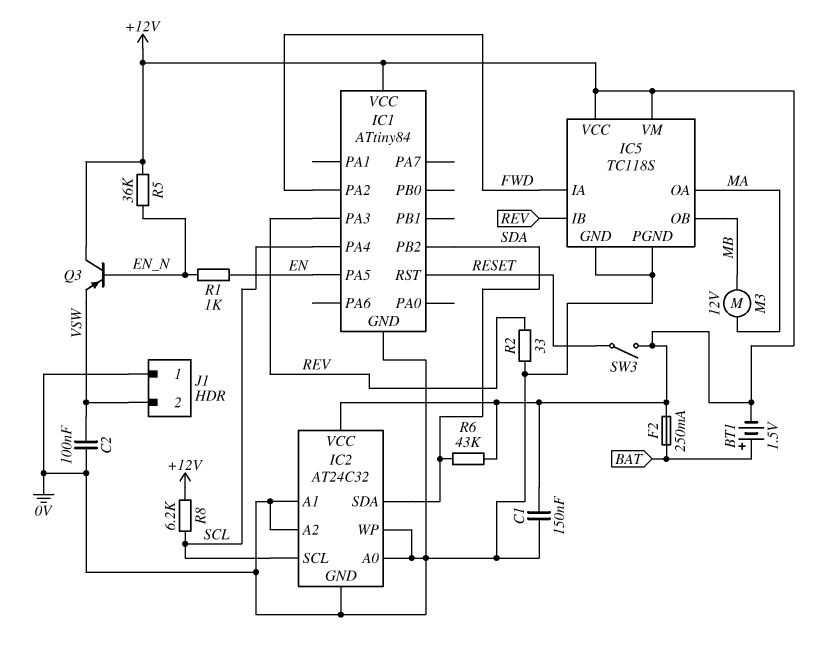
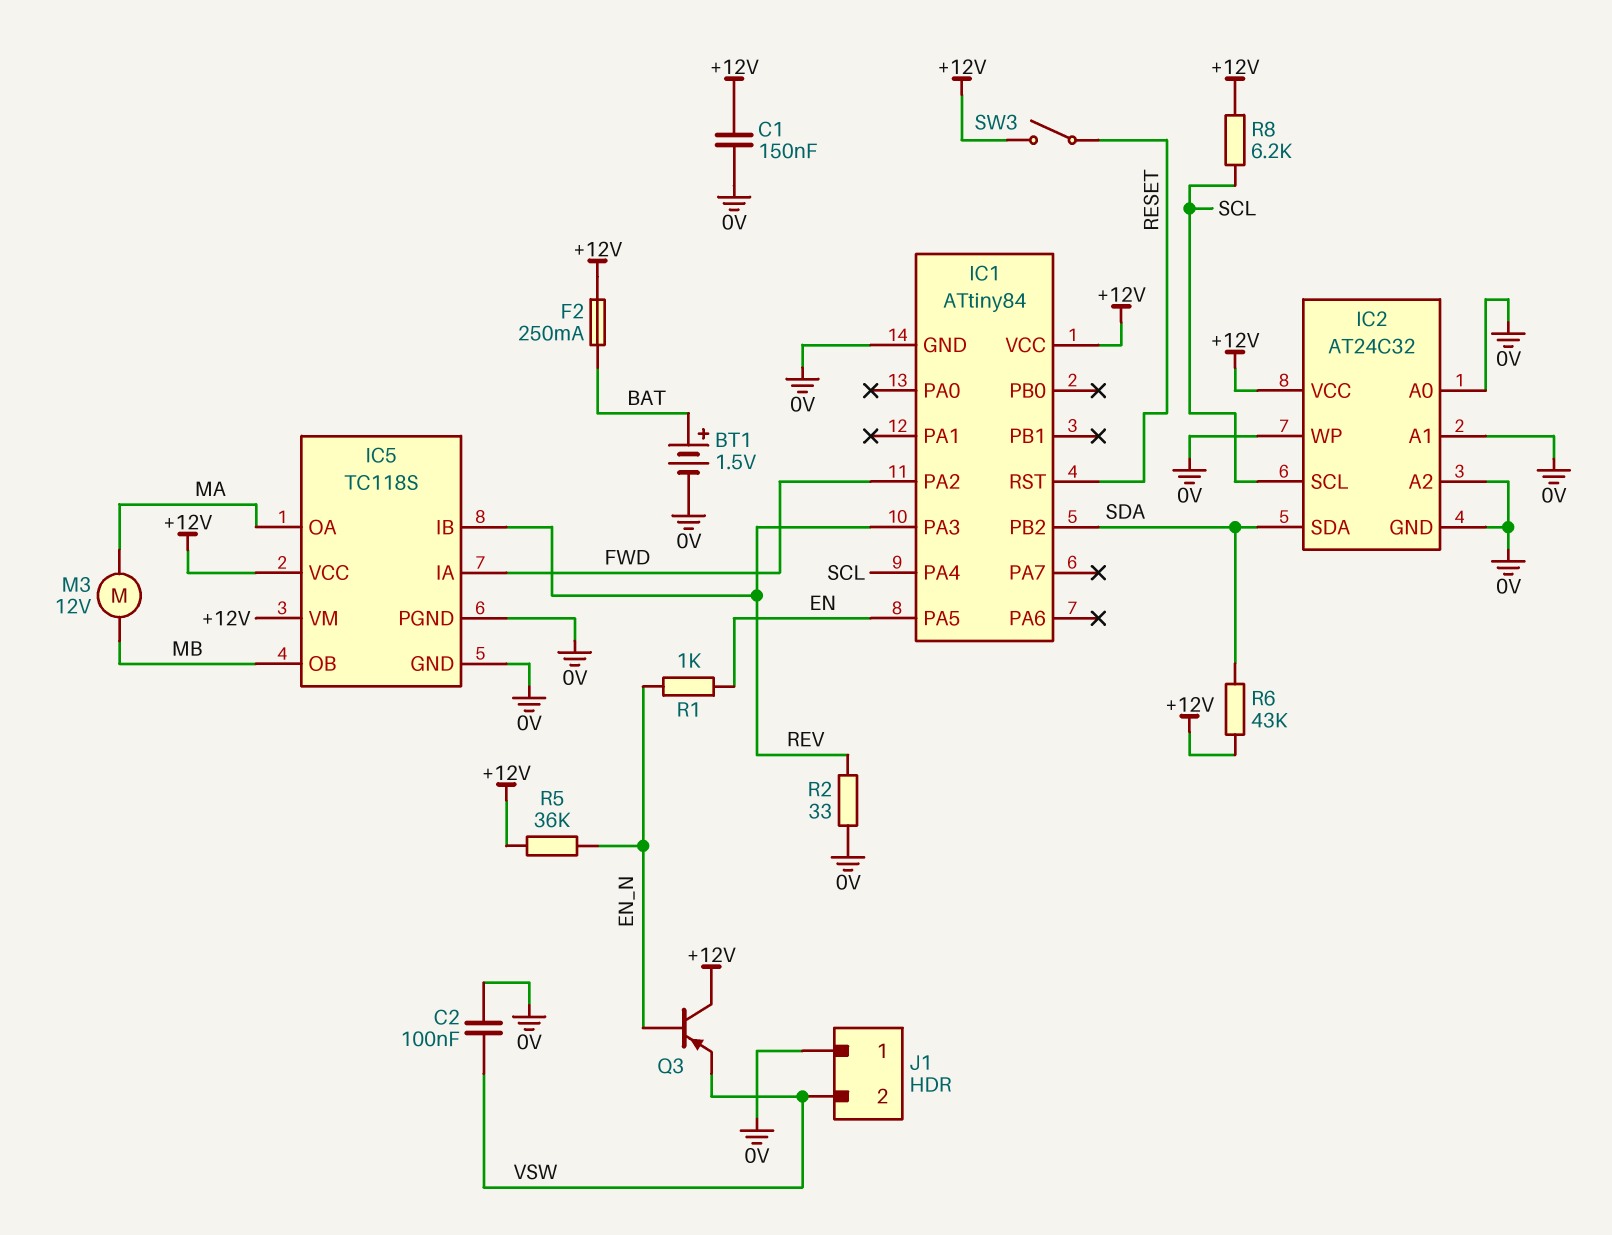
BT1: 1.5V (plus BAT, minus +12V) -> 1.5V (plus BAT, minus 0V)

